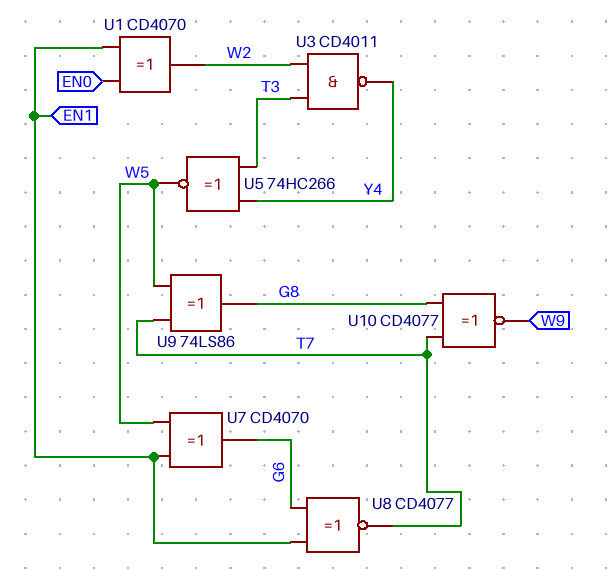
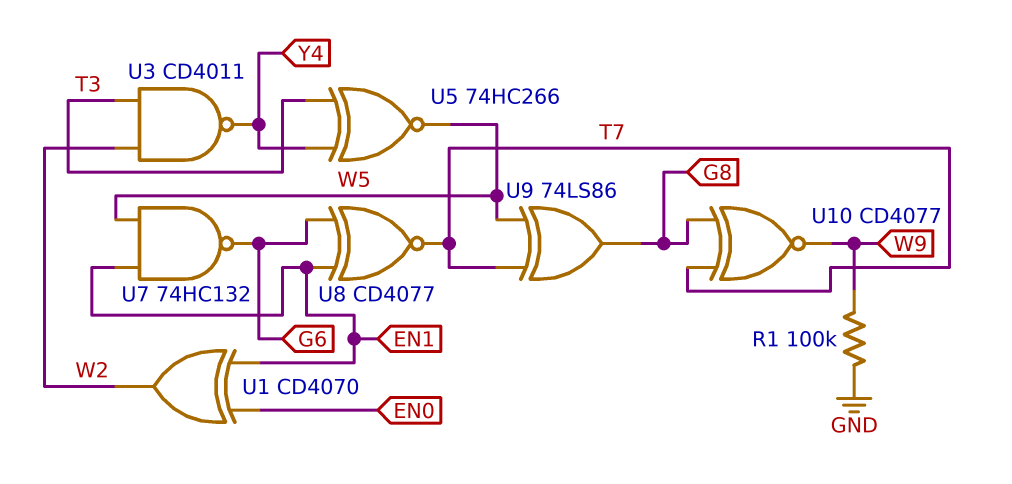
R1: none -> 100k (GND, W9)
U7: XOR CD4070 (in EN1, in W5, out G6) -> NAND 74HC132 (in EN1, in W5, out G6)

